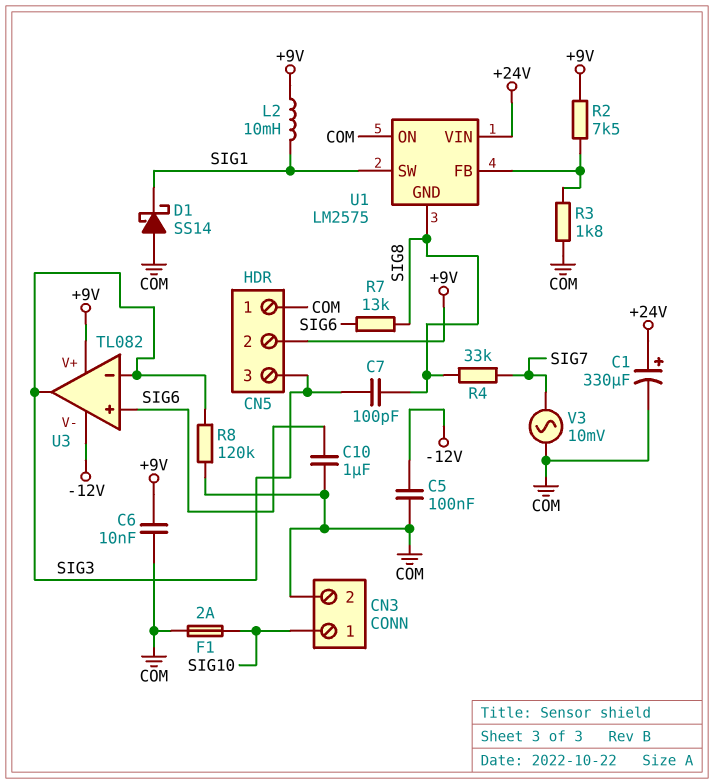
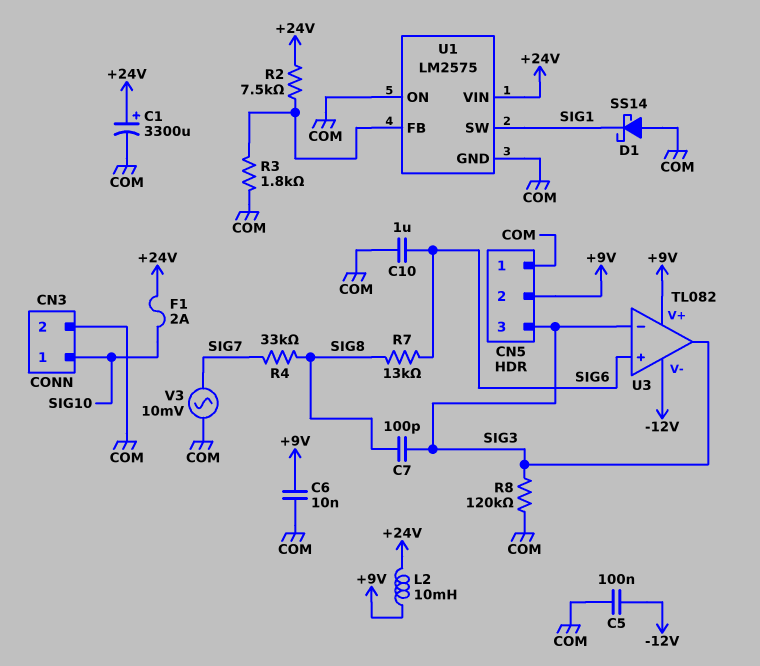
C1: 330uF (plus +24V, minus COM) -> 3300uF (plus +24V, minus COM)
F1: 2A (COM, SIG10) -> 2A (+24V, SIG10)
L2: 10mH (+9V, SIG1) -> 10mH (+9V, +24V)
R2: 7.5k (+9V, U1/FB) -> 7.5k (+24V, U1/FB)
U1 pin GND: SIG8 -> COM

